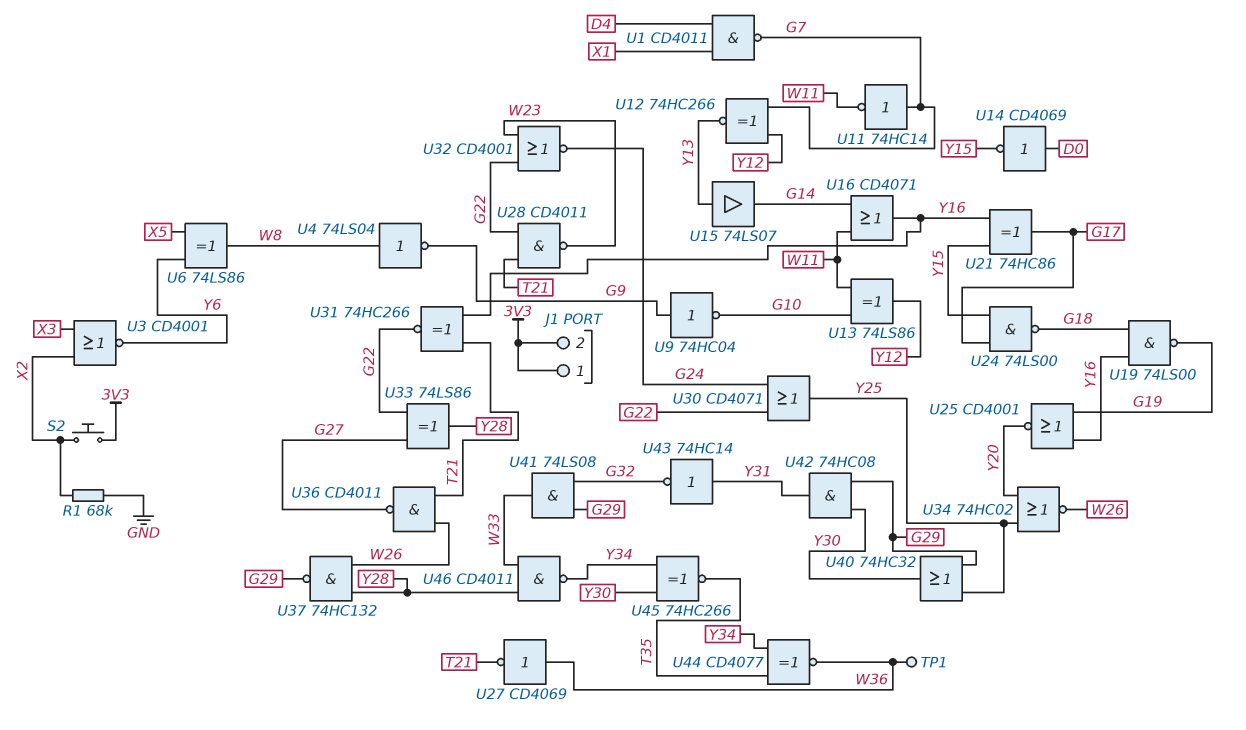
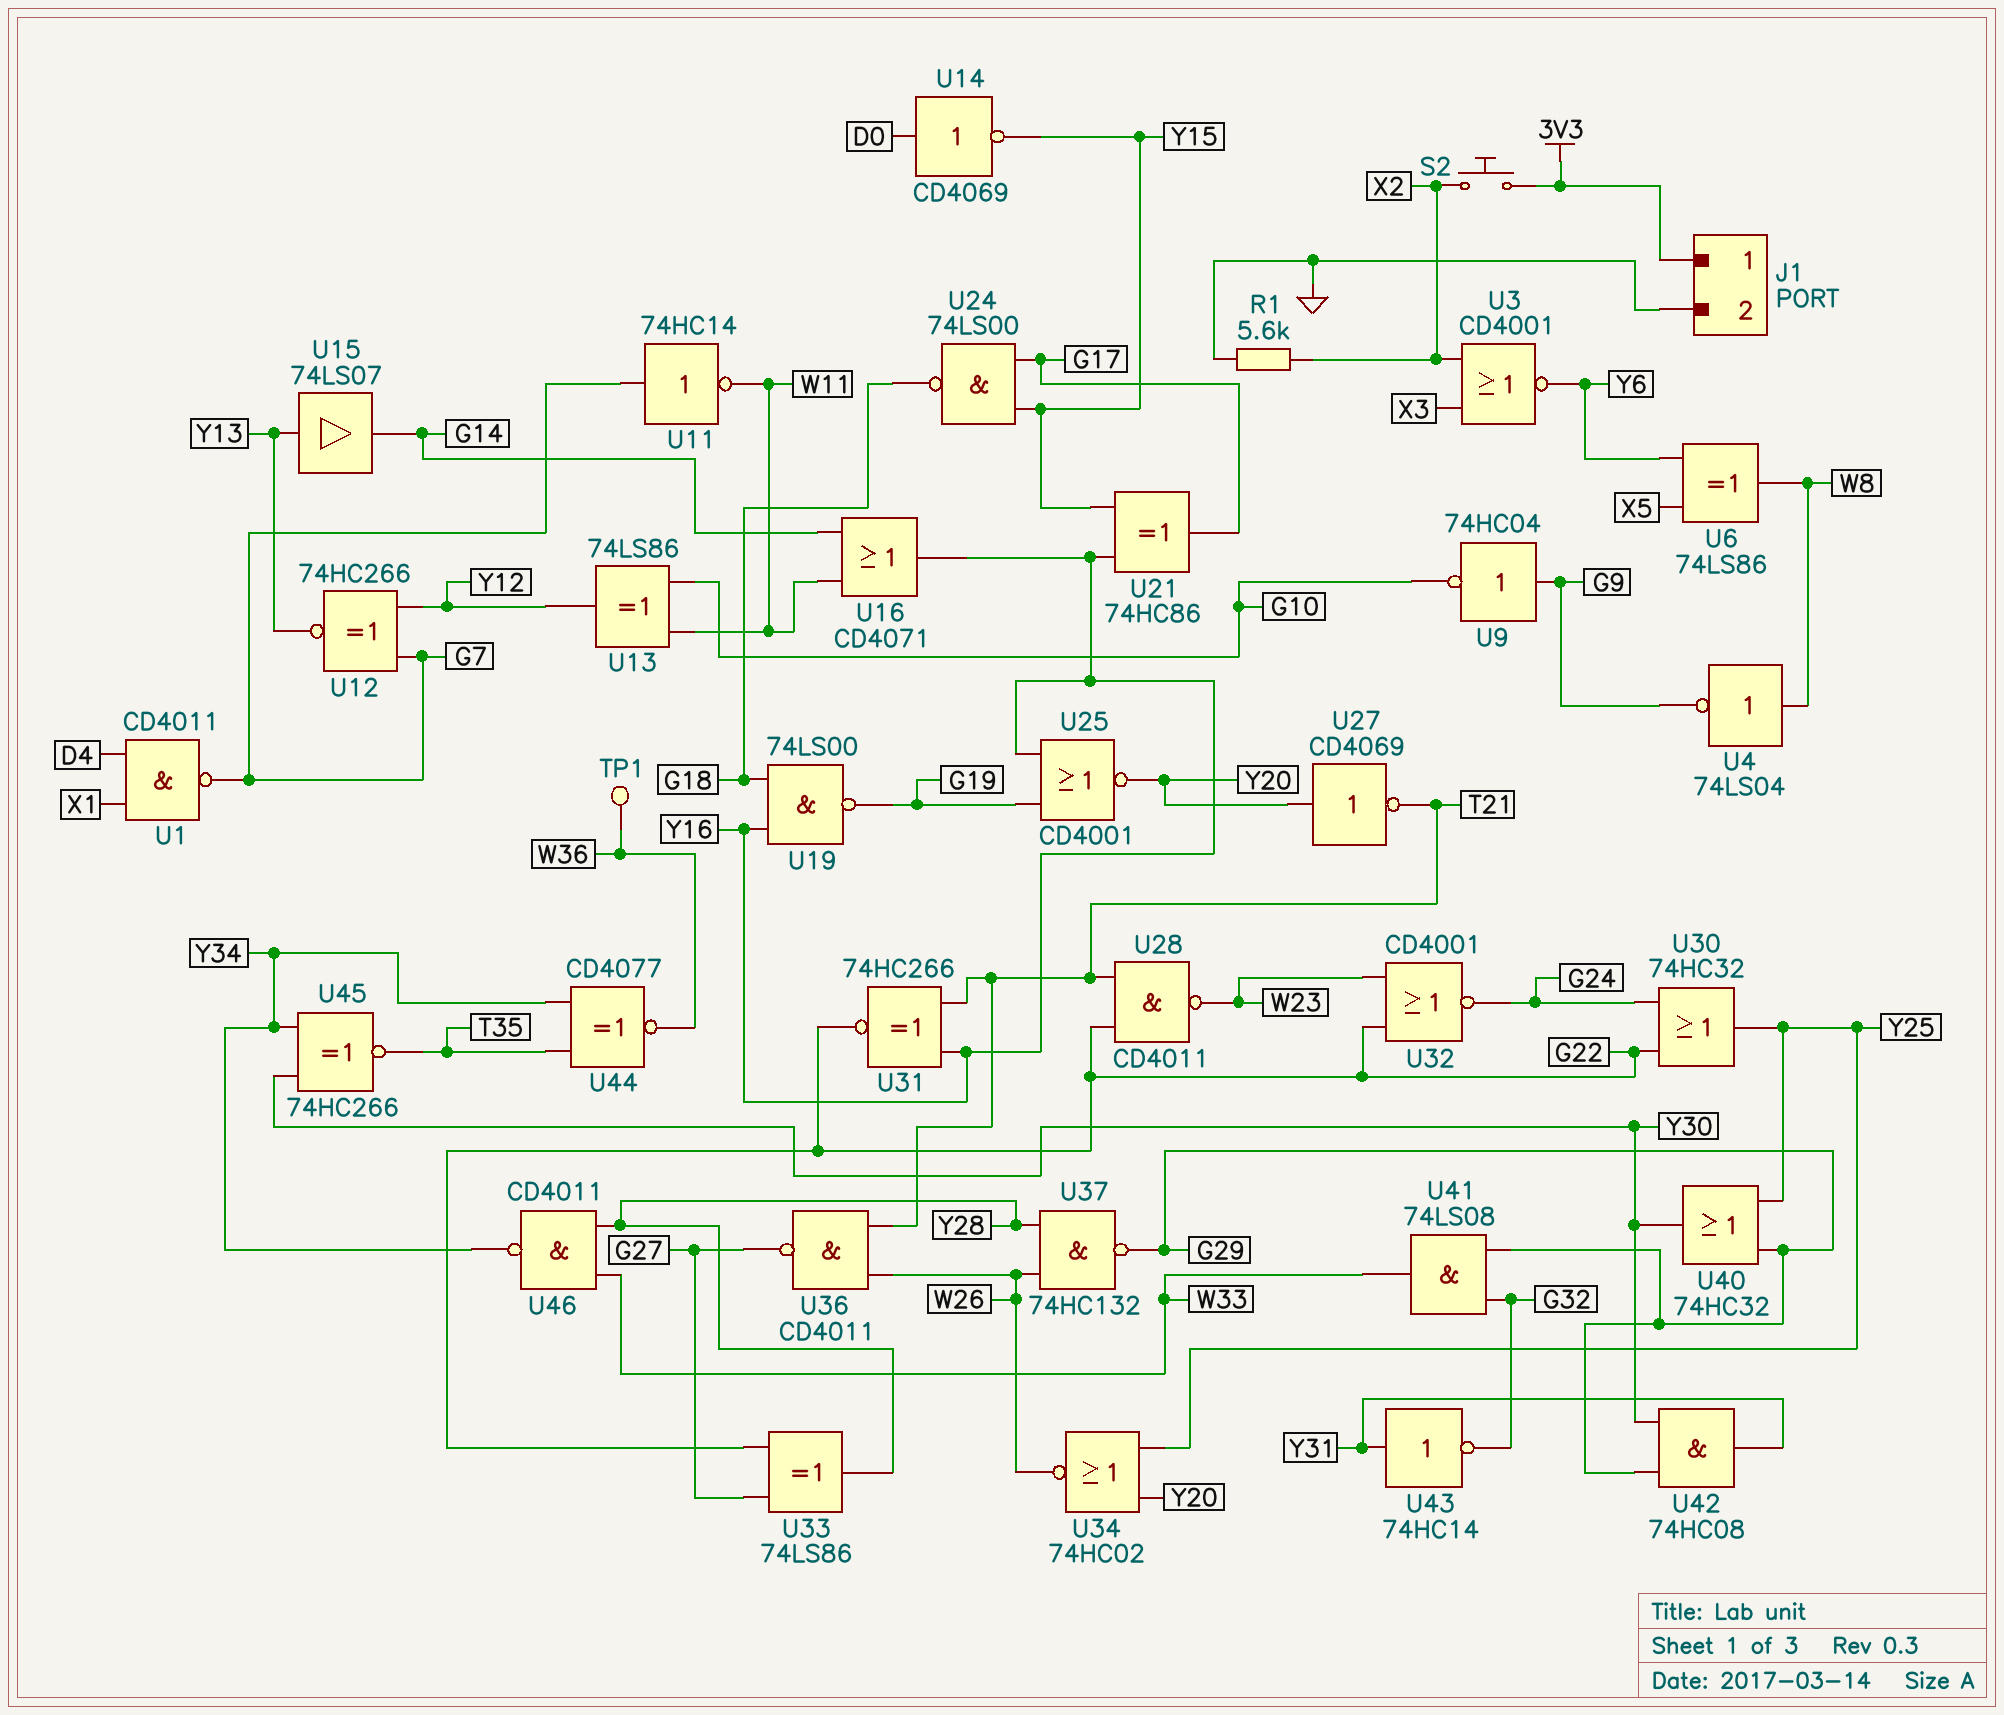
J1 pin 2: 3V3 -> GND
R1: 68k (GND, X2) -> 5.6k (GND, X2)
U27: NOT CD4069 (in W36, out T21) -> NOT CD4069 (in Y20, out T21)
U30: OR CD4071 (in G22, in G24, out Y25) -> OR 74HC32 (in G22, in G24, out Y25)

